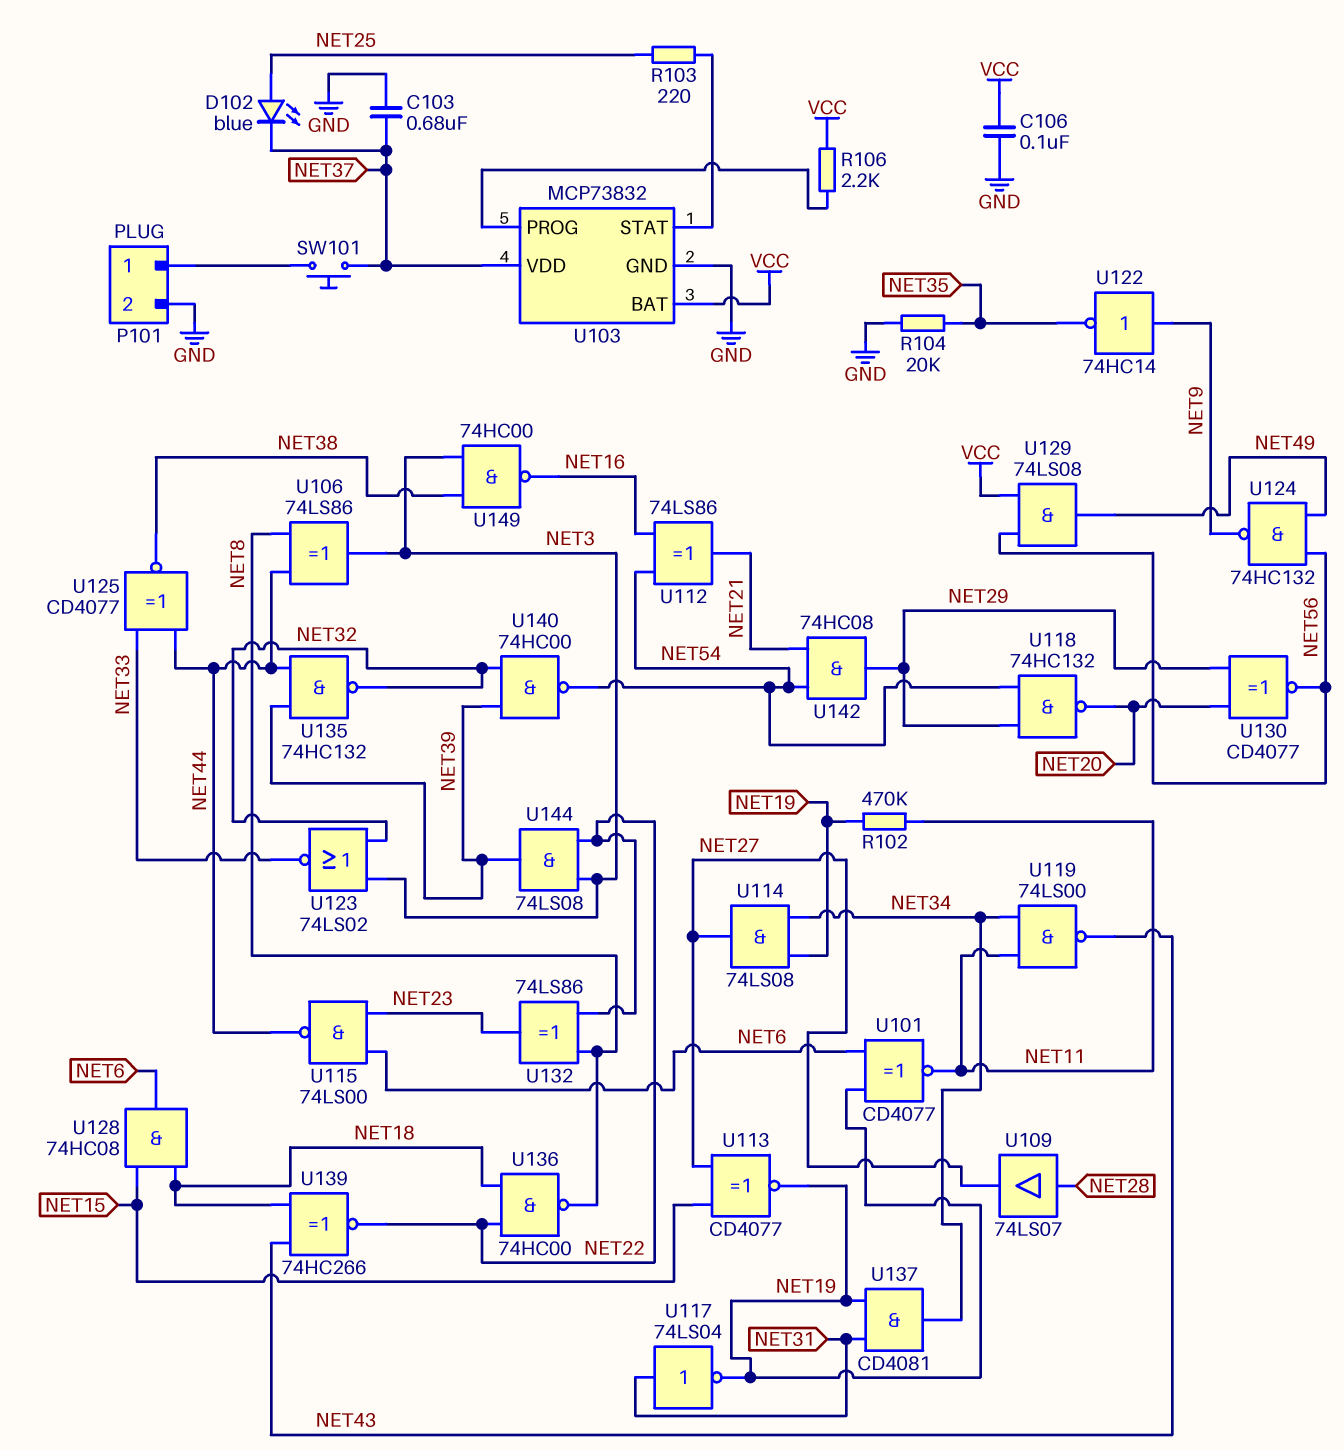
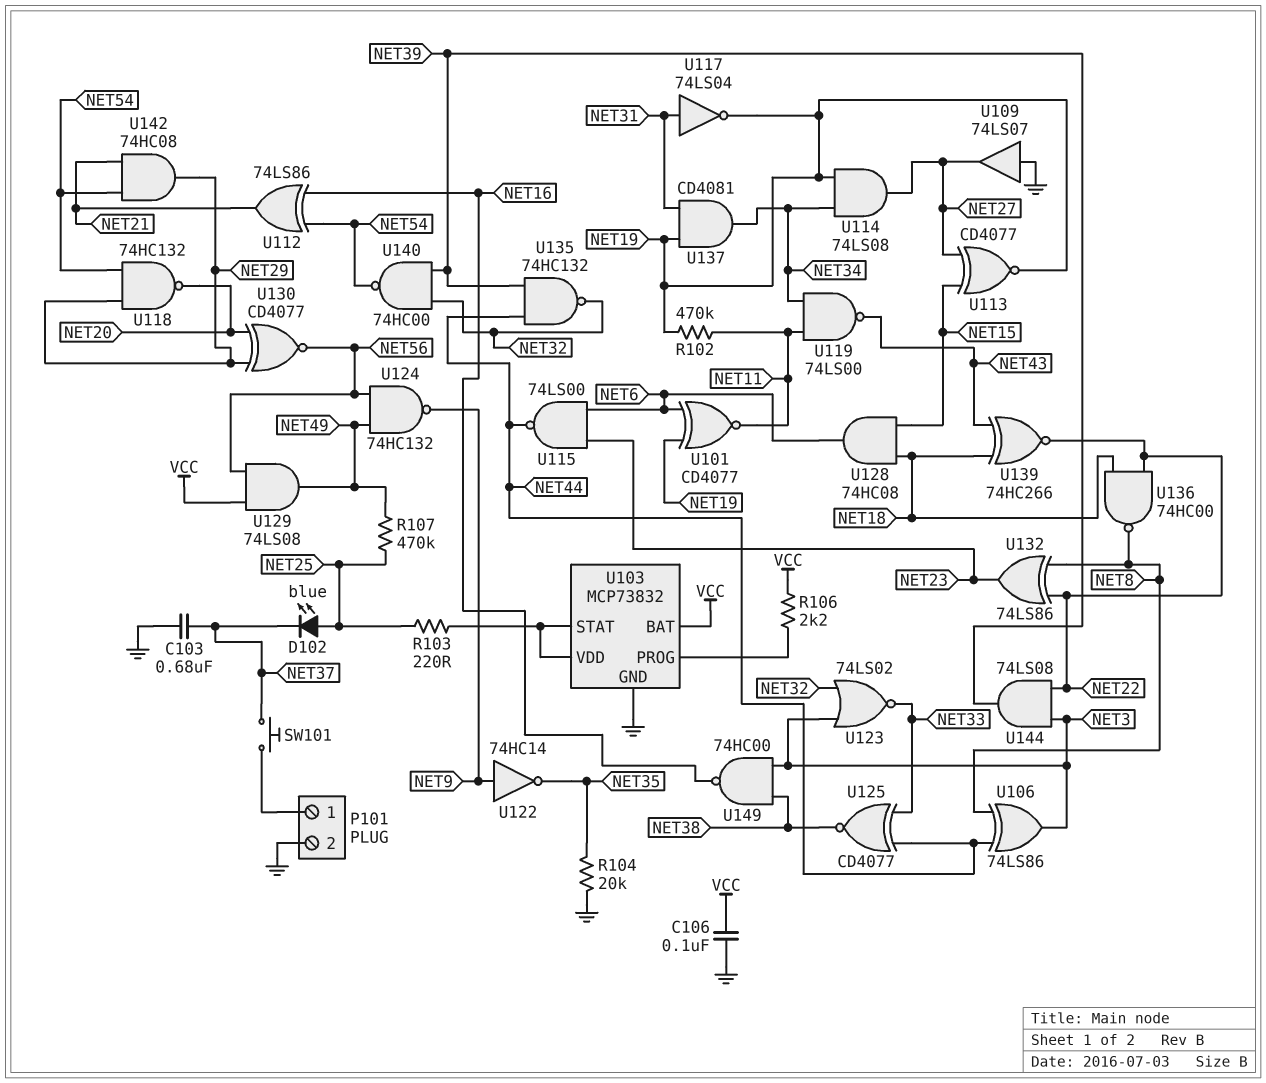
R107: none -> 470k (NET25, NET49)
U103 pin VDD: NET37 -> U103/STAT
U109: buffer 74LS07 (in NET28, out NET27) -> buffer 74LS07 (in GND, out NET27)

